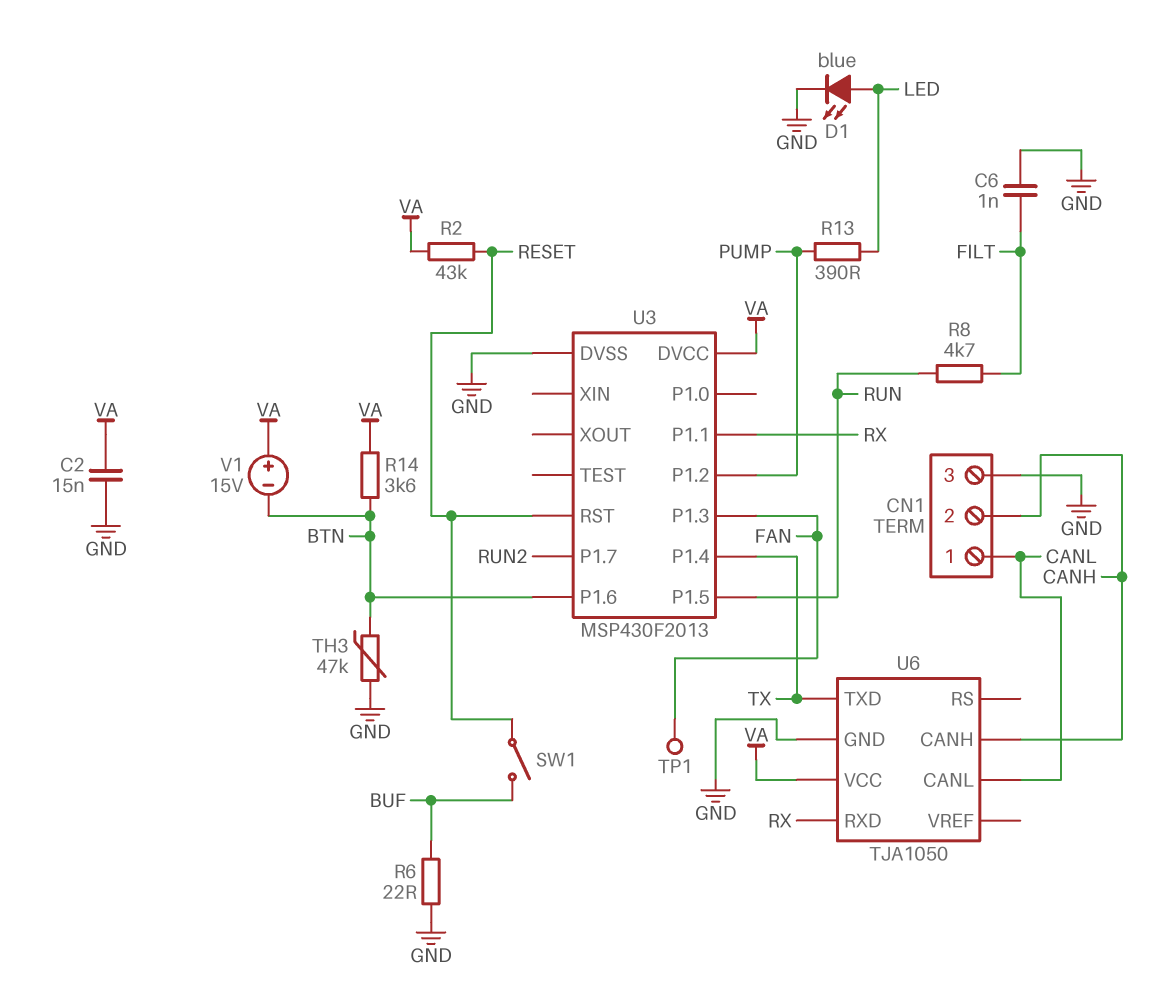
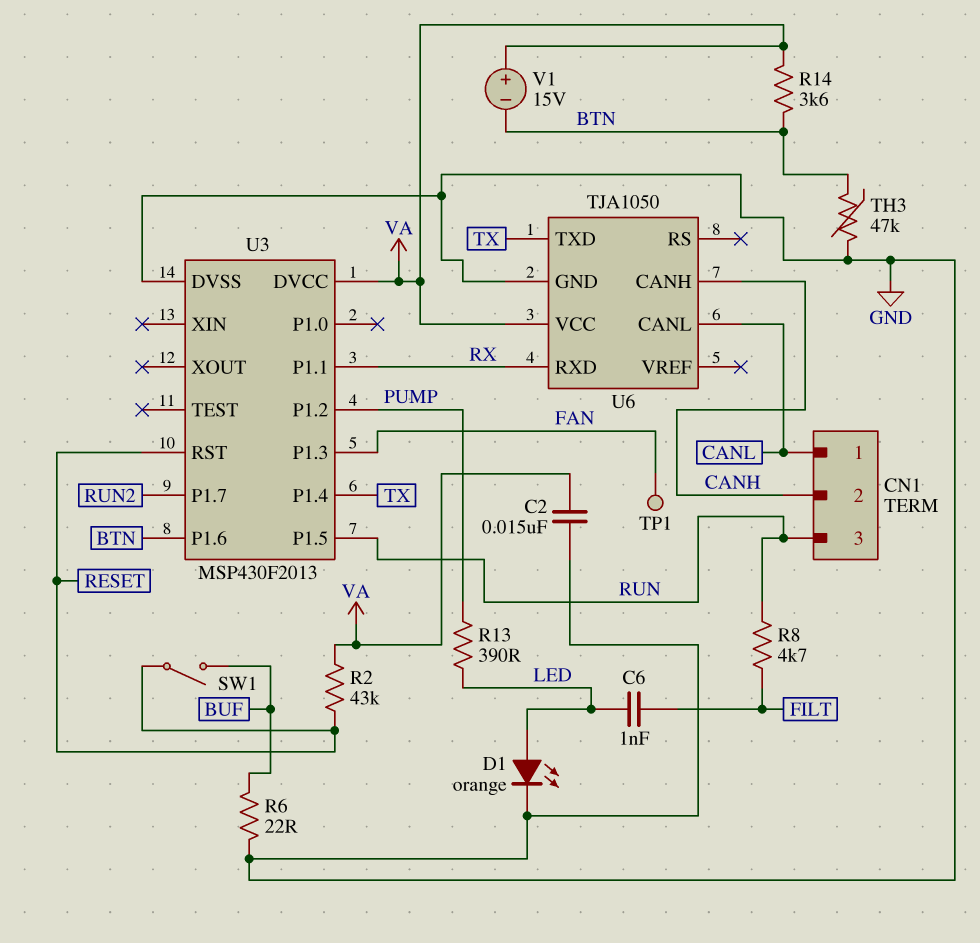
C6: 1nF (FILT, GND) -> 1nF (FILT, LED)
CN1 pin 3: GND -> RUN
D1: LED blue (A LED, K GND) -> LED orange (A LED, K GND)

